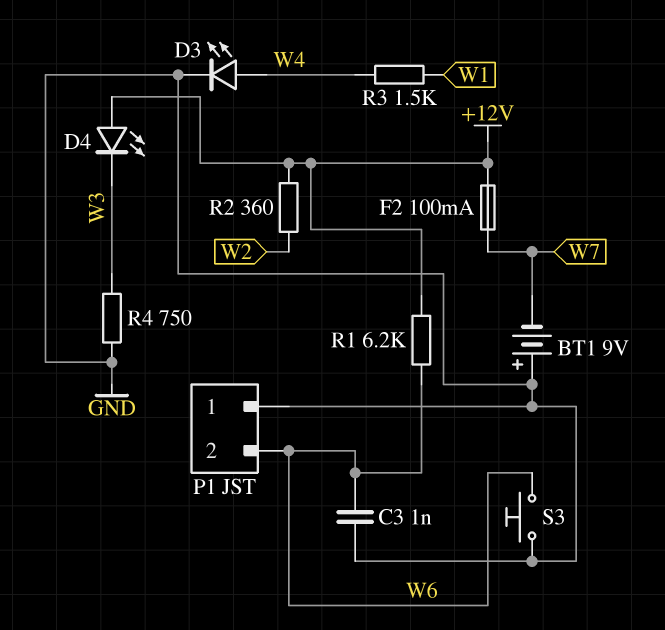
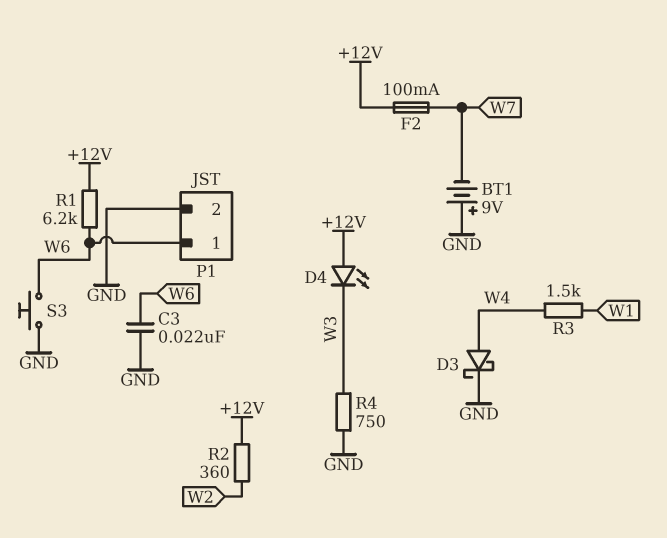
C3: 1nF (GND, W6) -> 22nF (GND, W6)
D3: LED (A W4, K GND) -> schottky (A W4, K GND)
P1 pin 1: GND -> W6
P1 pin 2: W6 -> GND

